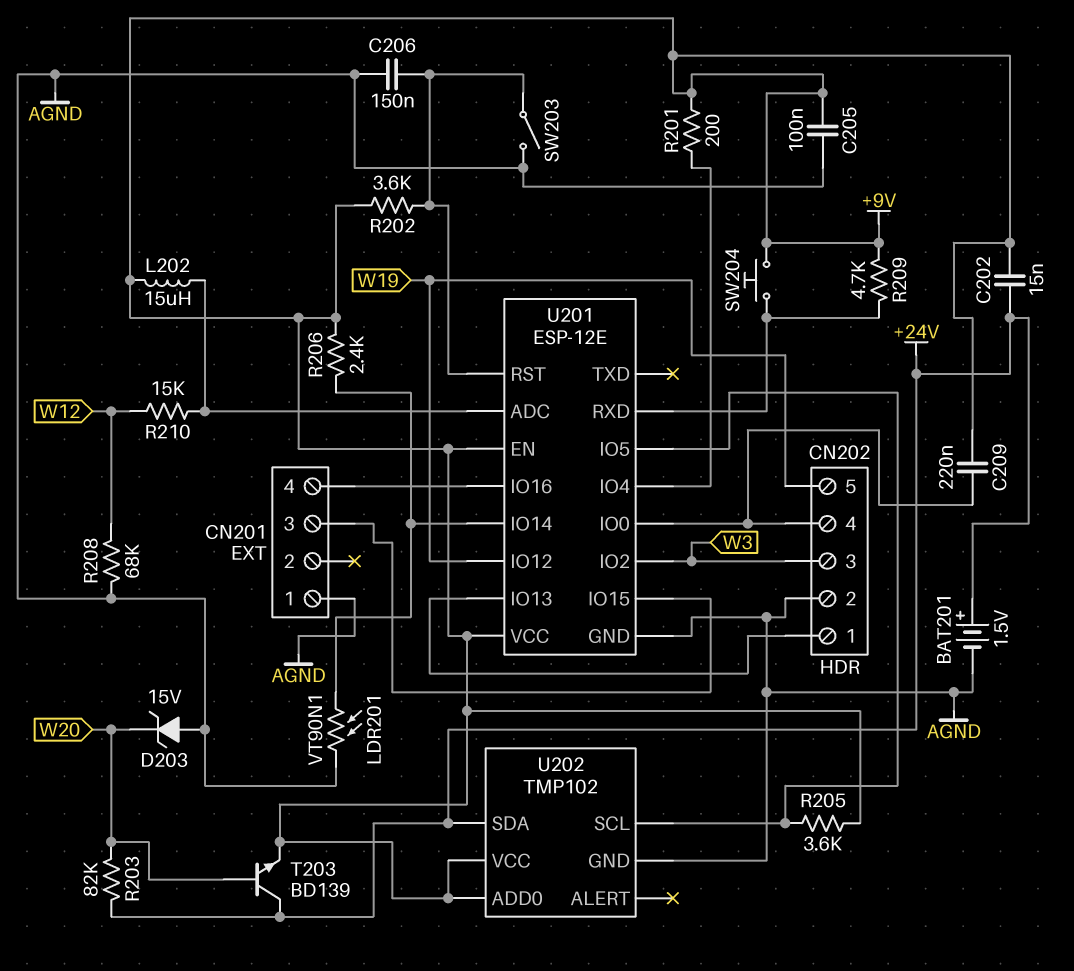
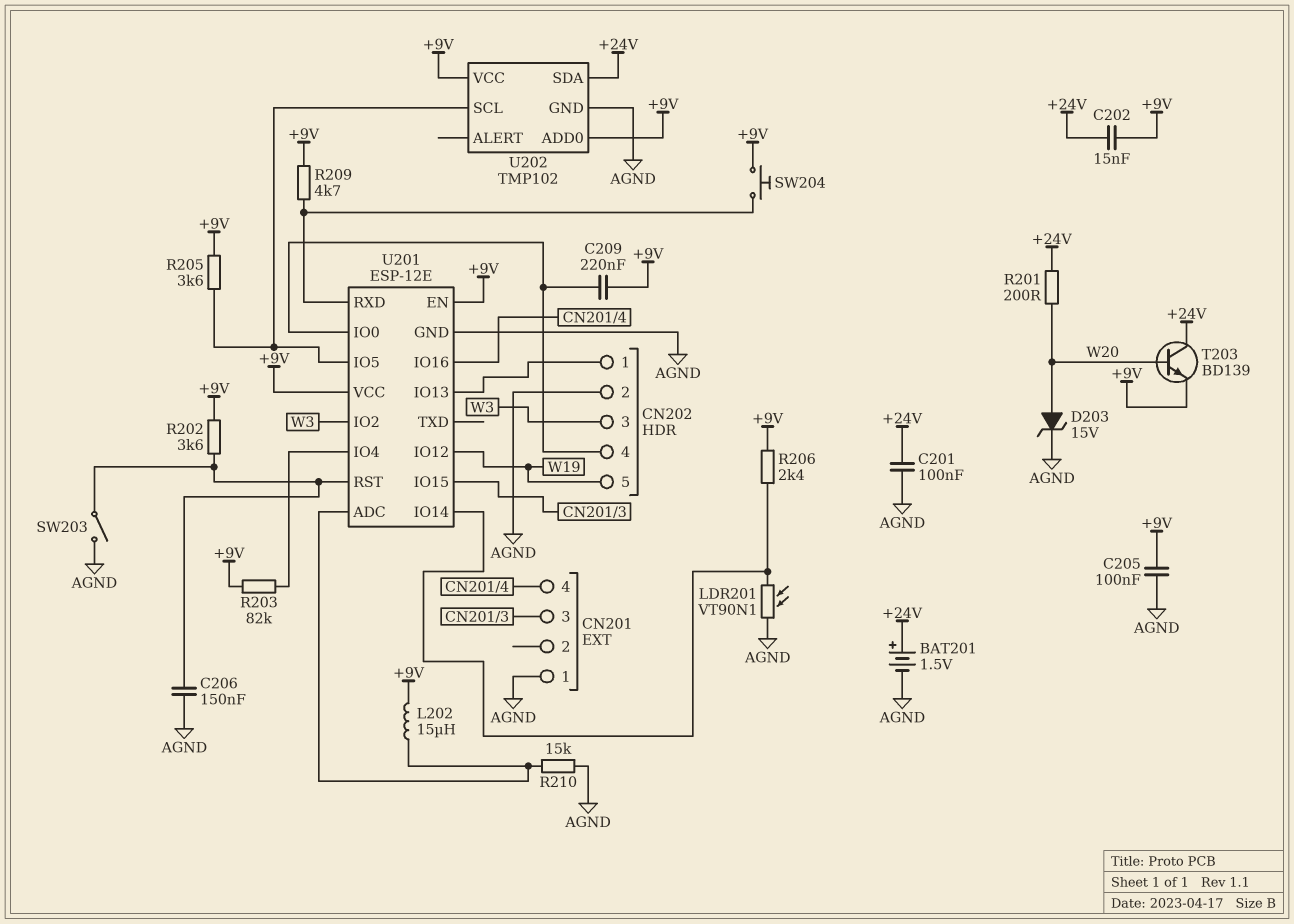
C201: none -> 100nF (+24V, AGND)
D203: zener 15V (A AGND, K W20) -> zener 15V (A W20, K AGND)
R201: 200 (+9V, U201/IO4) -> 200 (+24V, W20)
R203: 82k (+24V, W20) -> 82k (+9V, U201/IO4)
R208: 68k (AGND, W12) -> none
R210: 15k (U201/ADC, W12) -> 15k (AGND, U201/ADC)

